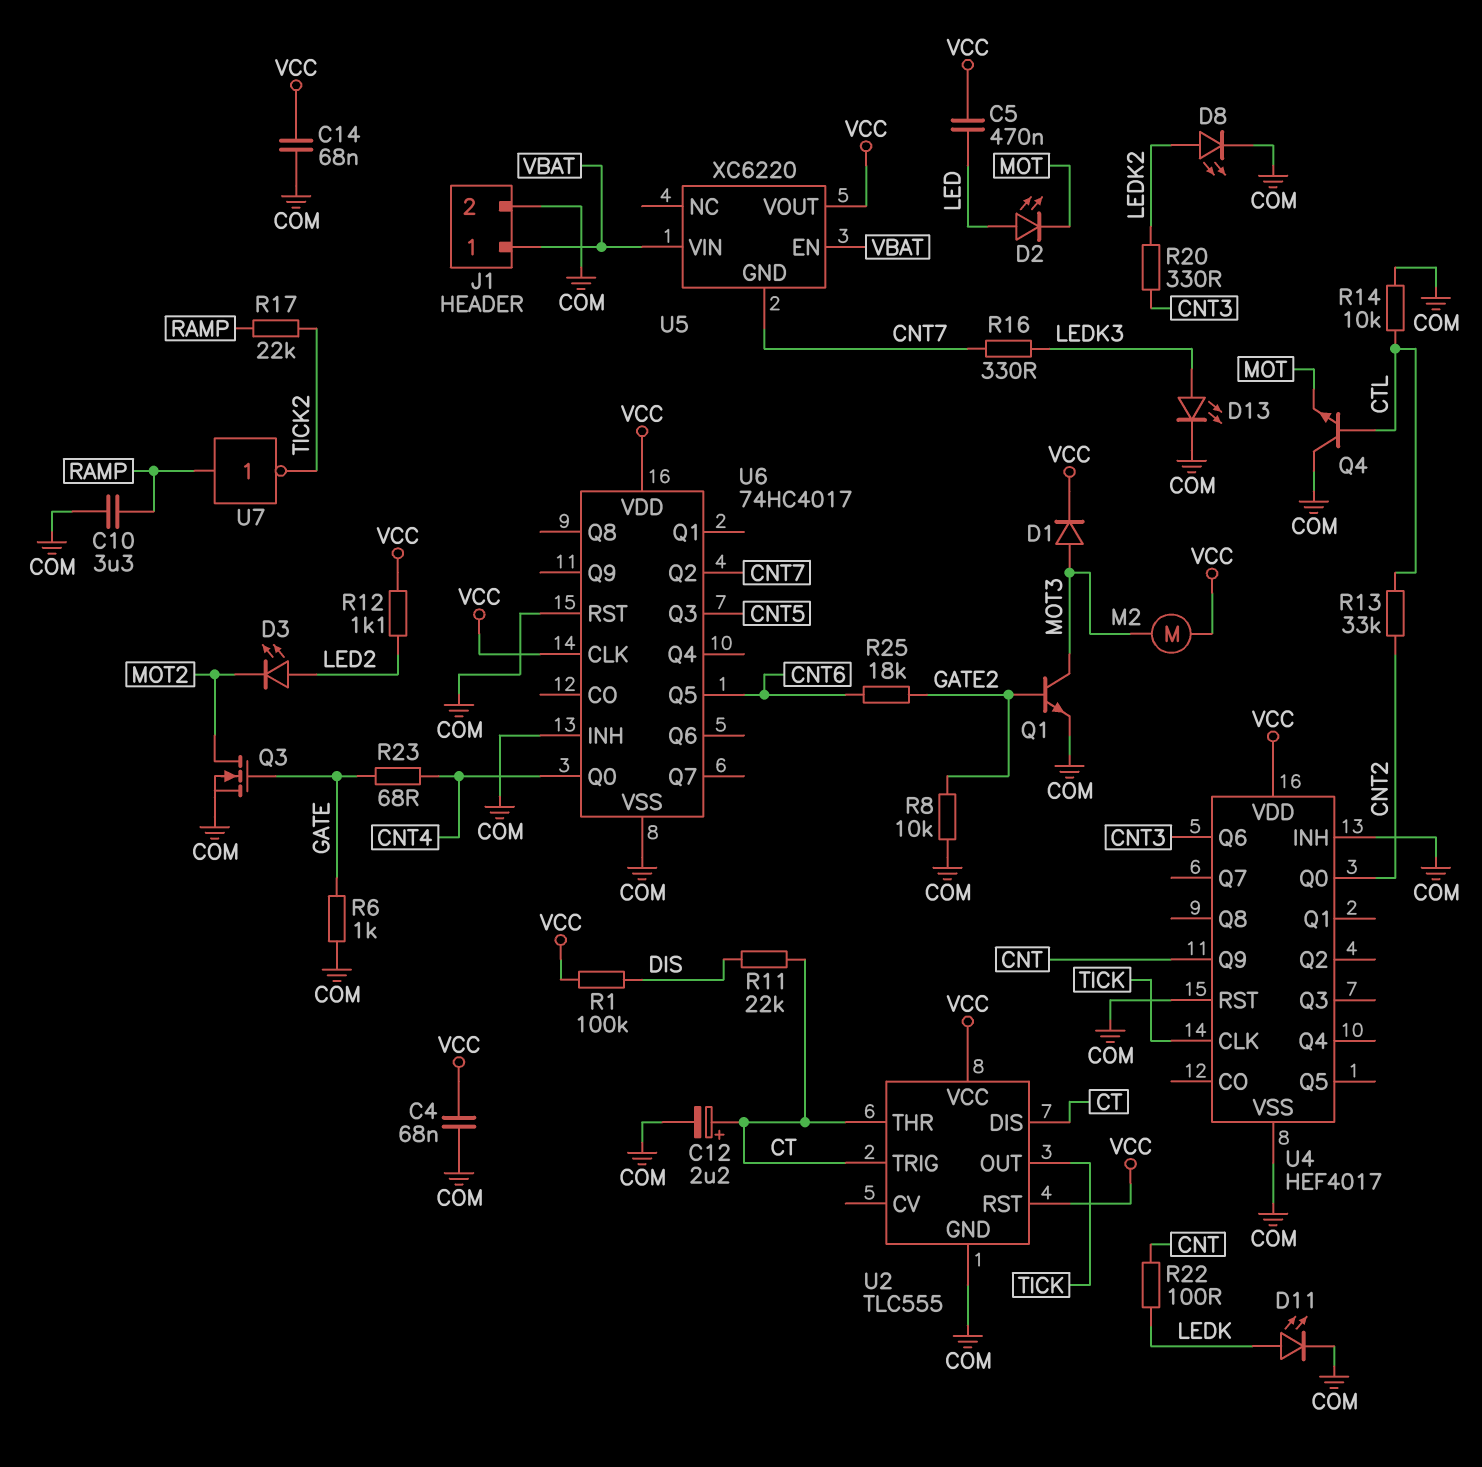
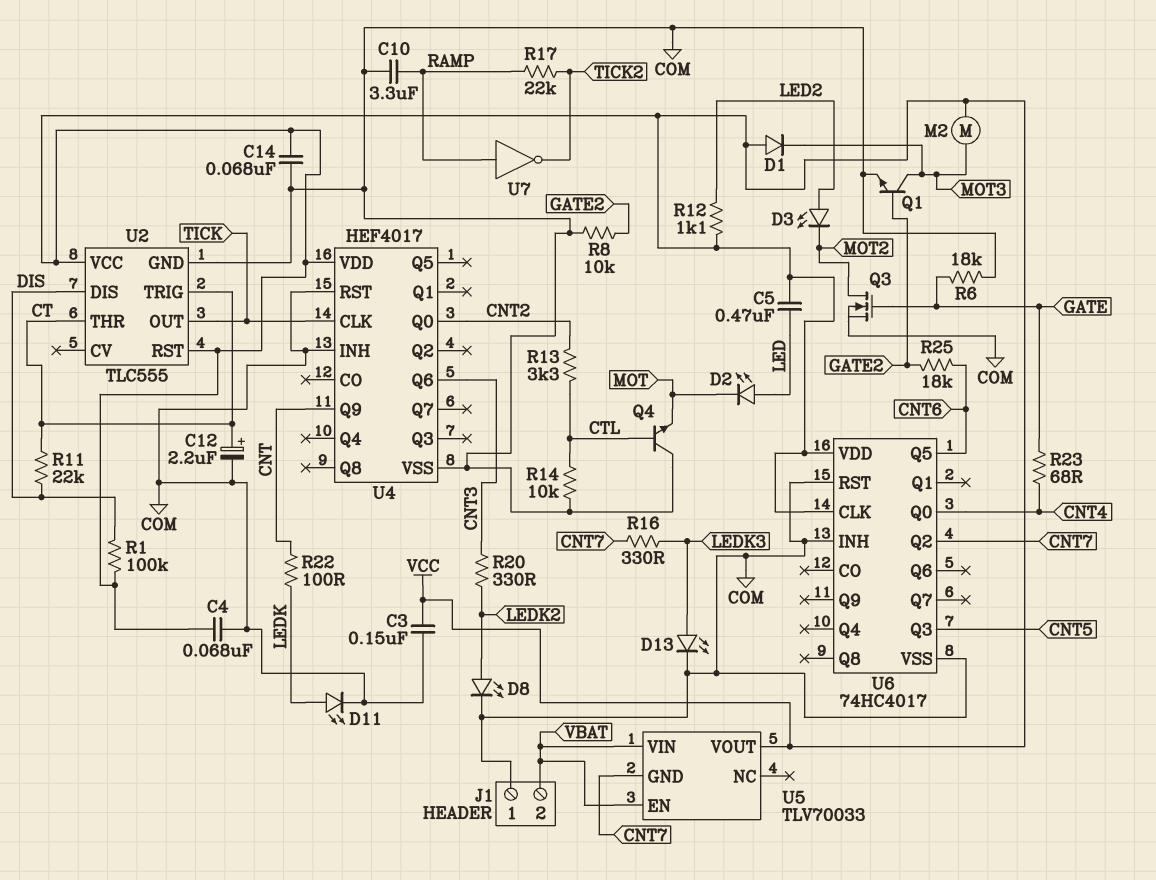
C3: none -> 150nF (COM, VCC)
D1: diode (A MOT3, K VCC) -> diode (A VCC, K MOT3)
J1 pin 1: VBAT -> COM
J1 pin 2: COM -> VBAT
R6: 1k (COM, GATE) -> 18k (COM, GATE)
R13: 33k (CNT2, CTL) -> 3.3k (CNT2, CTL)
U2 pin DIS: CT -> DIS
U5: XC6220 -> TLV70033

